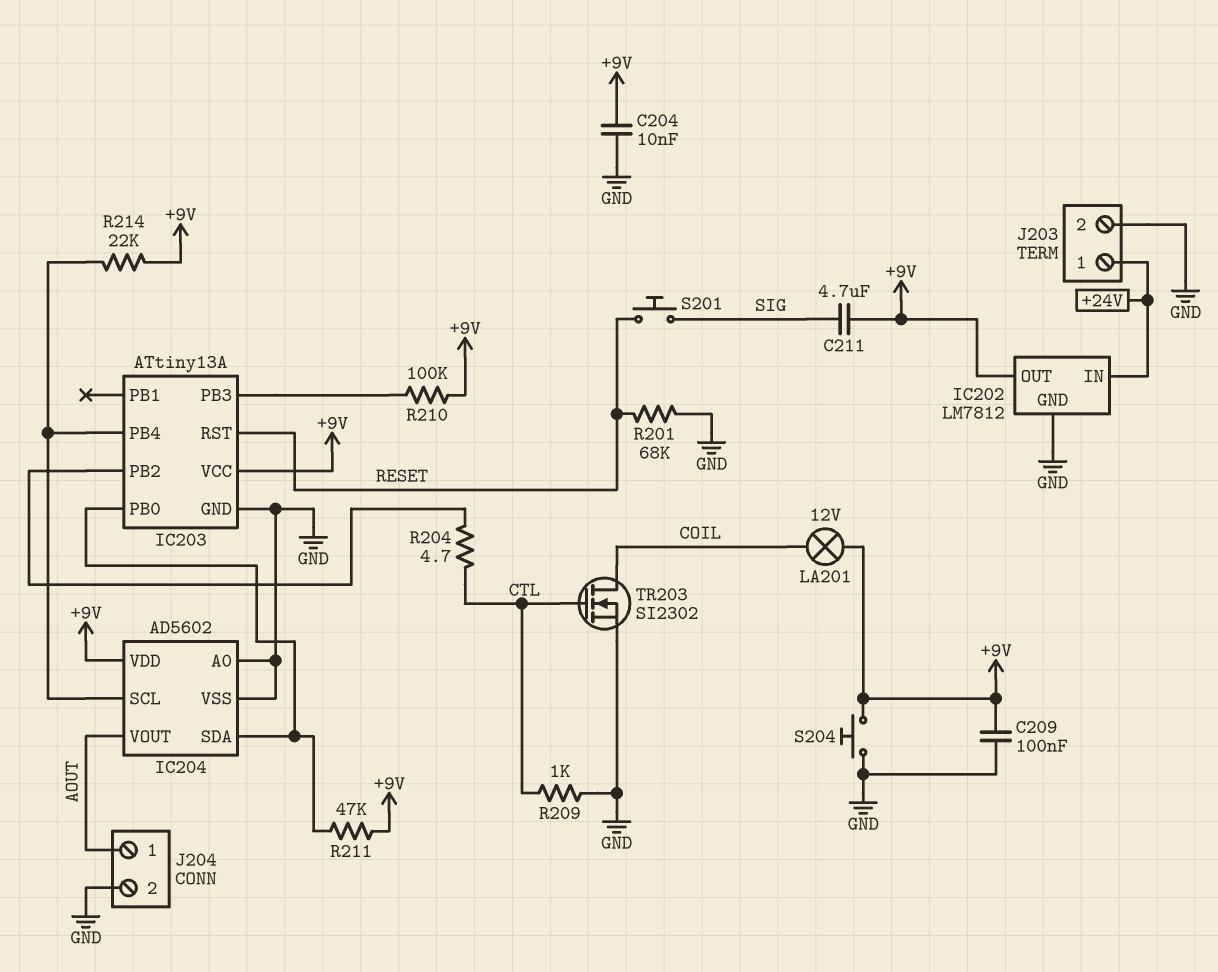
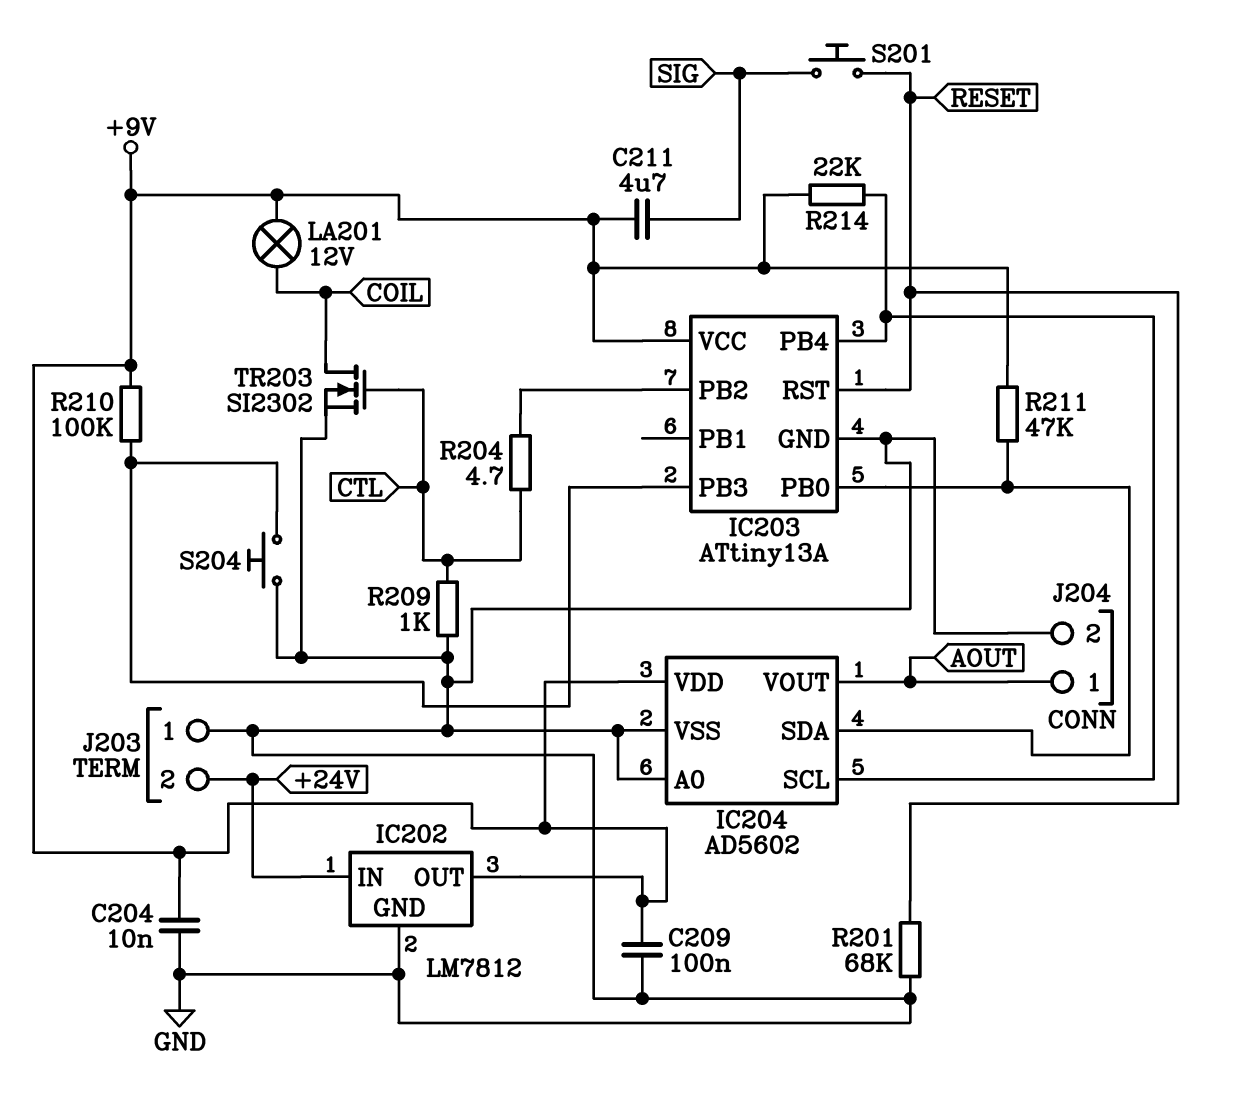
J203 pin 1: +24V -> GND
J203 pin 2: GND -> +24V
S204: button (+9V, GND) -> button (GND, IC203/PB3)

